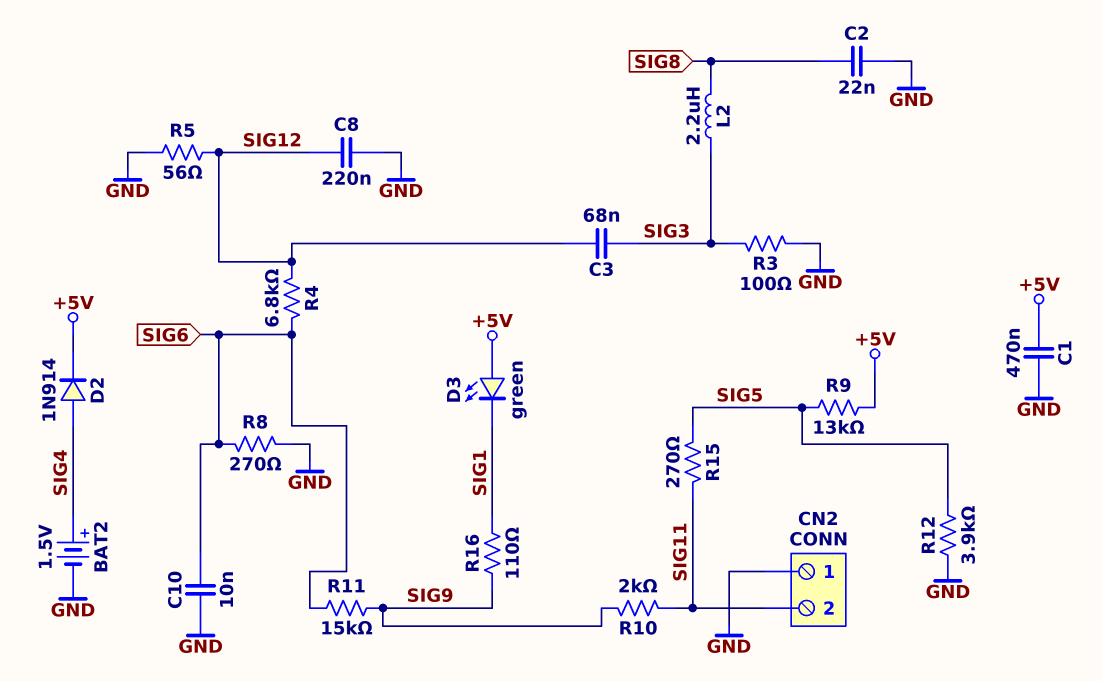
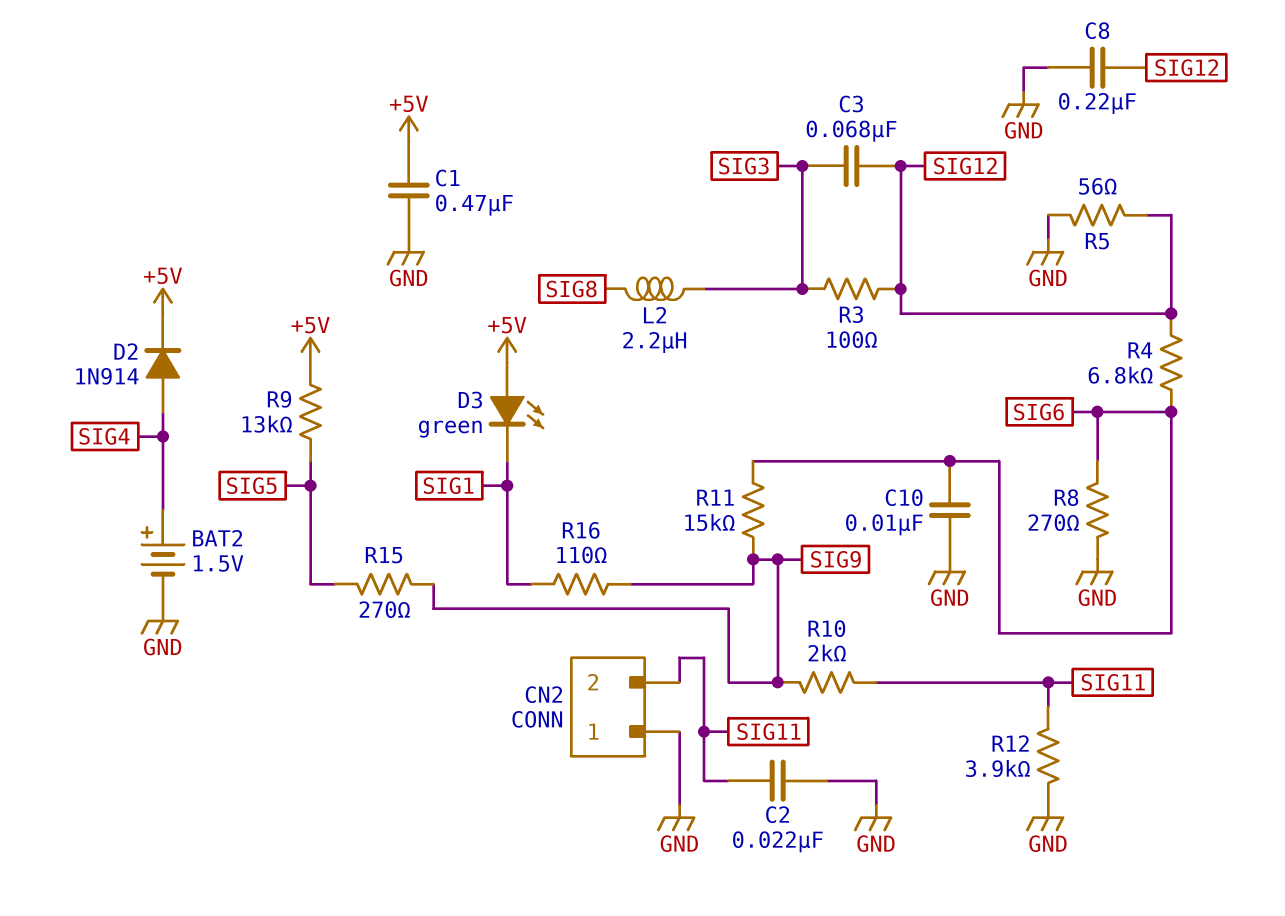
C2: 22nF (GND, SIG8) -> 22nF (GND, SIG11)
R3: 100 (GND, SIG3) -> 100 (SIG3, SIG12)
R12: 3.9k (GND, SIG5) -> 3.9k (GND, SIG11)
R15: 270 (SIG5, SIG11) -> 270 (SIG5, SIG9)

